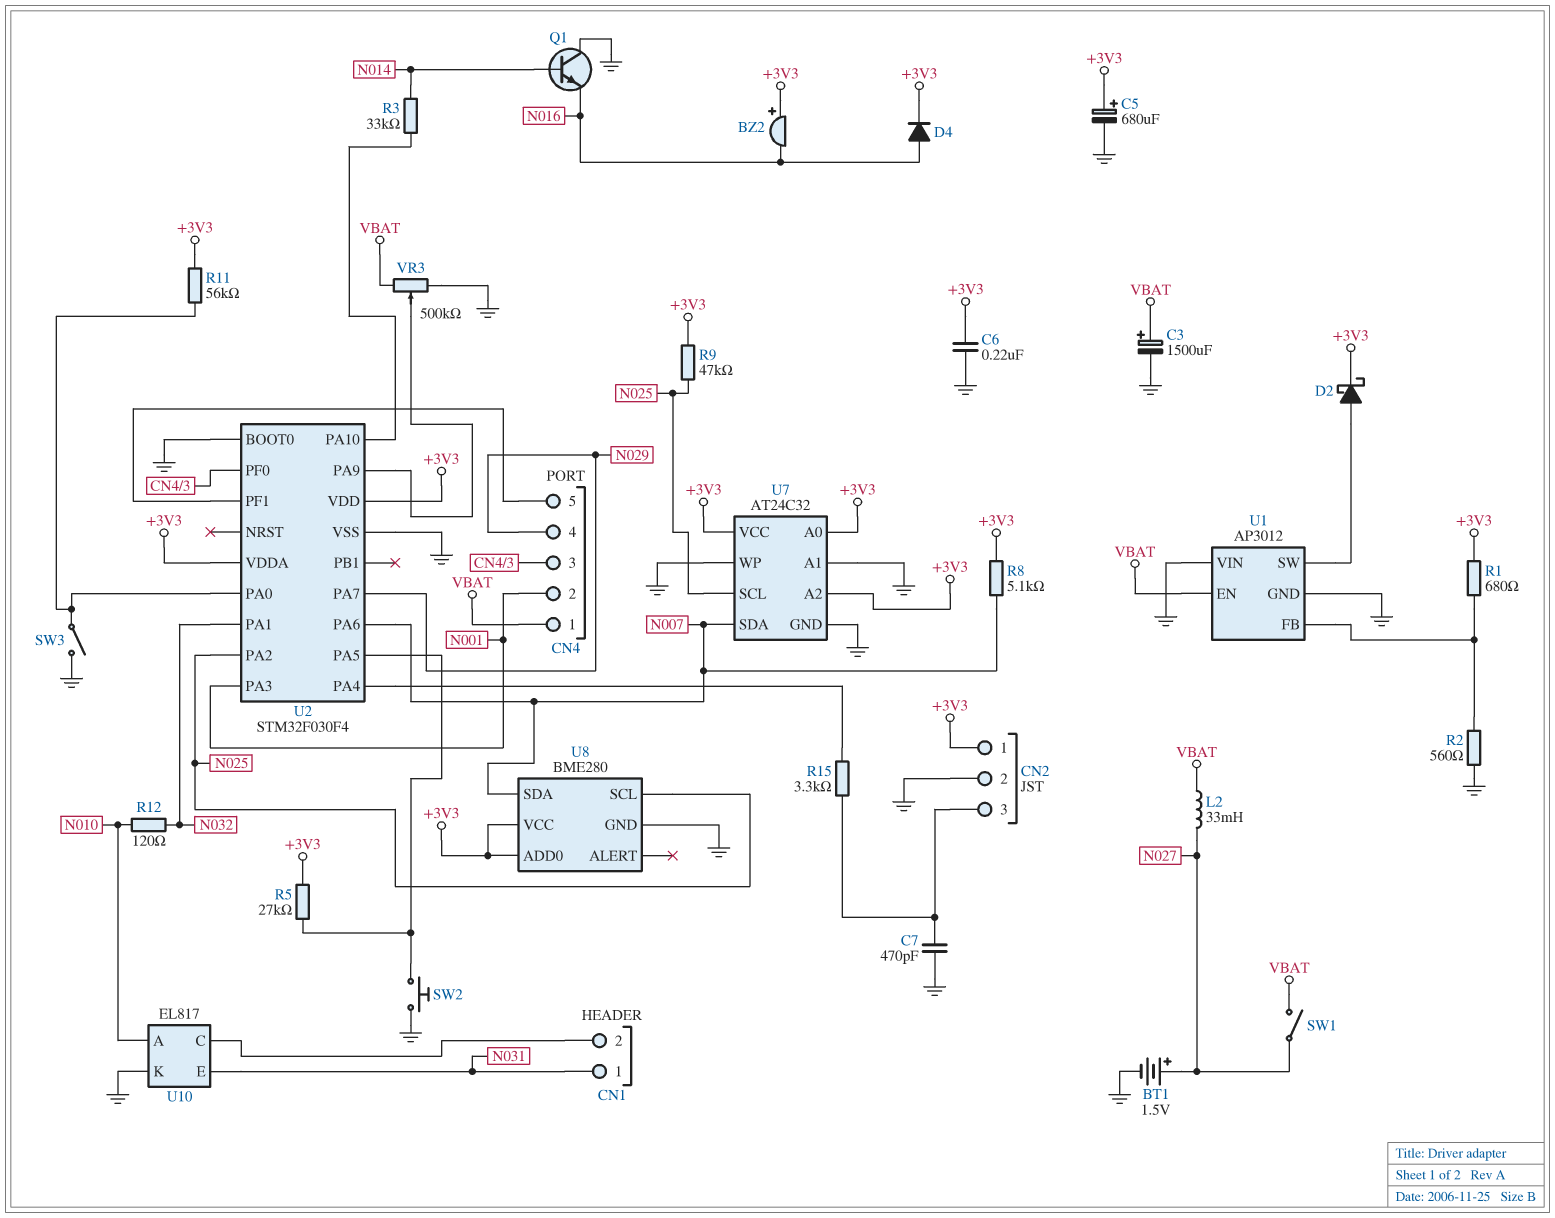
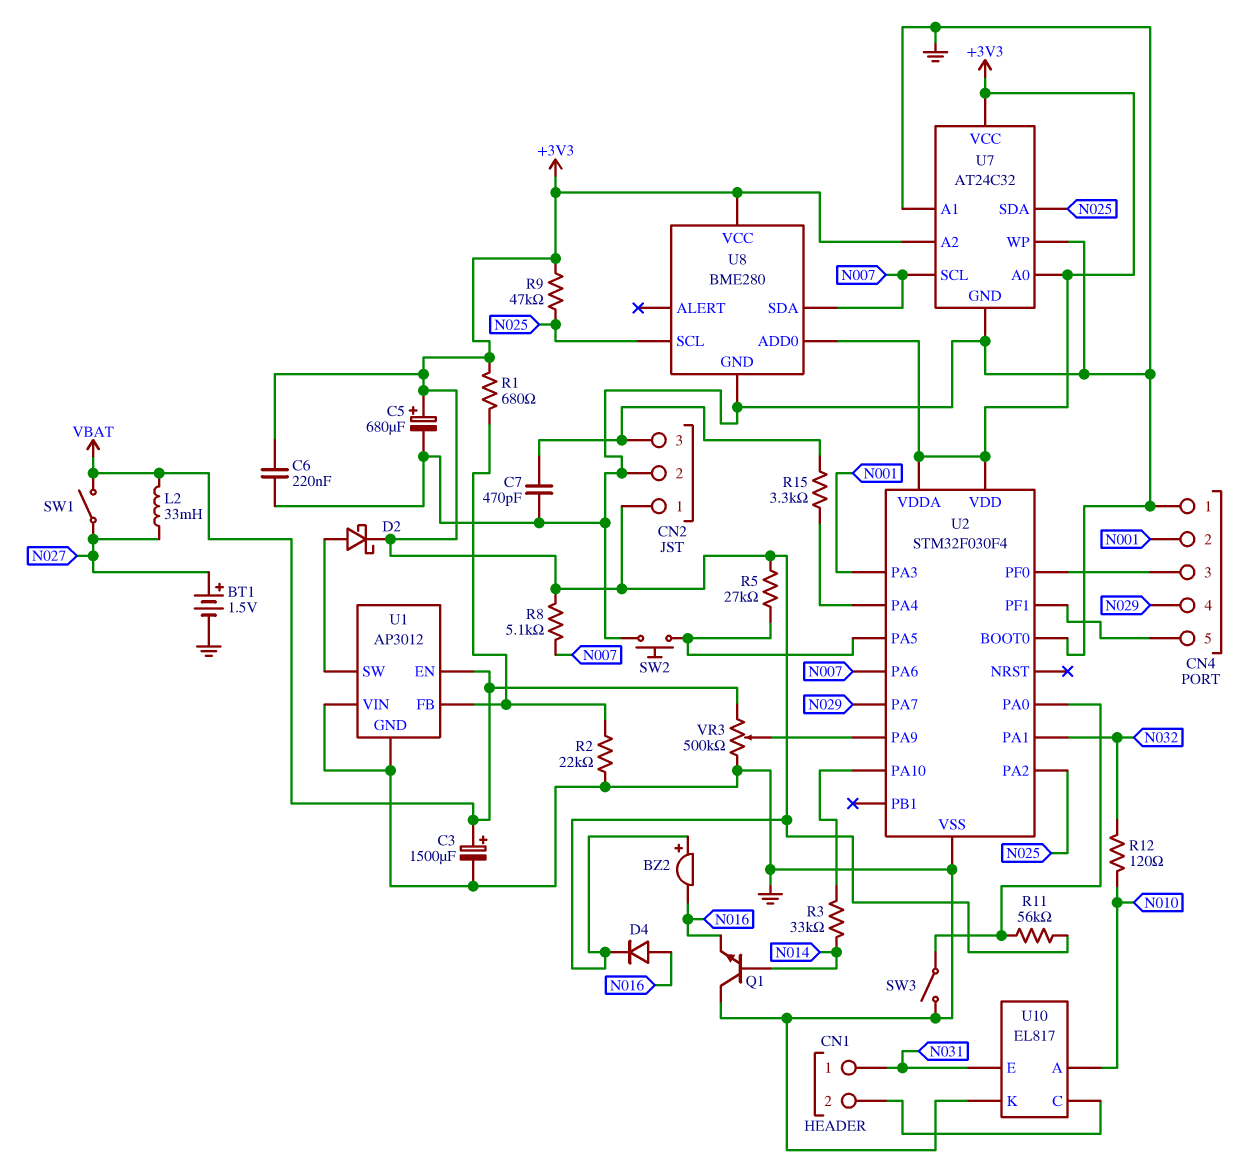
CN4 pin 1: VBAT -> GND
R2: 560 (GND, U1/FB) -> 22k (GND, U1/FB)
U7 pin SCL: N025 -> N007
U7 pin SDA: N007 -> N025

